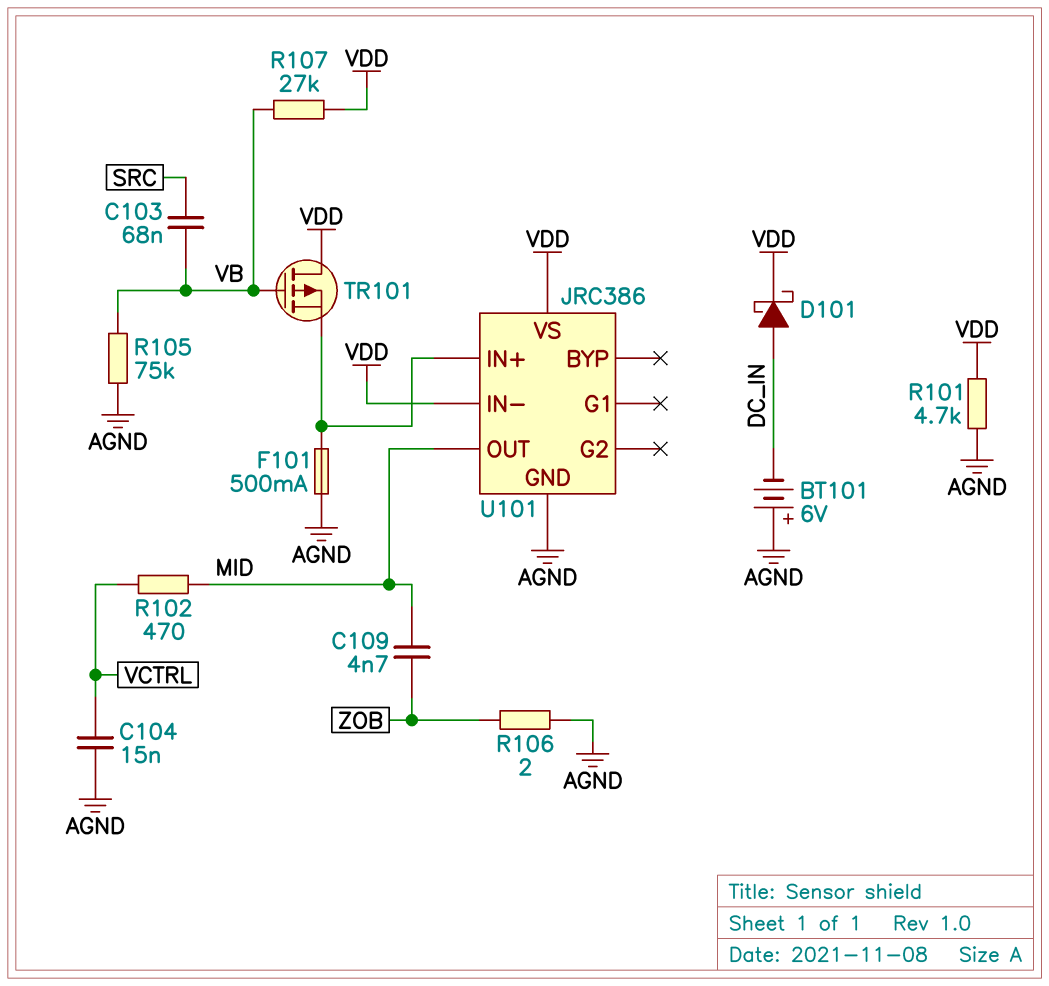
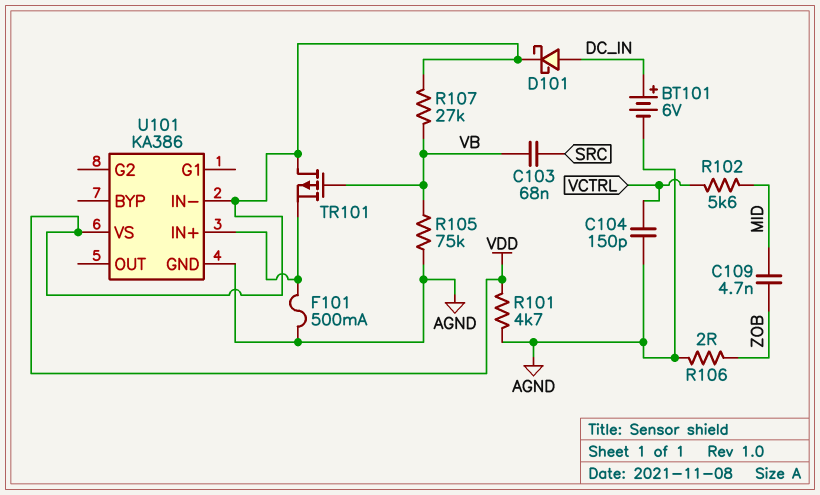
BT101: 6V (plus AGND, minus DC_IN) -> 6V (plus DC_IN, minus AGND)
C104: 15nF (AGND, VCTRL) -> 150pF (AGND, VCTRL)
R102: 470 (MID, VCTRL) -> 5.6k (MID, VCTRL)
U101: JRC386 -> KA386
U101 pin OUT: MID -> none

